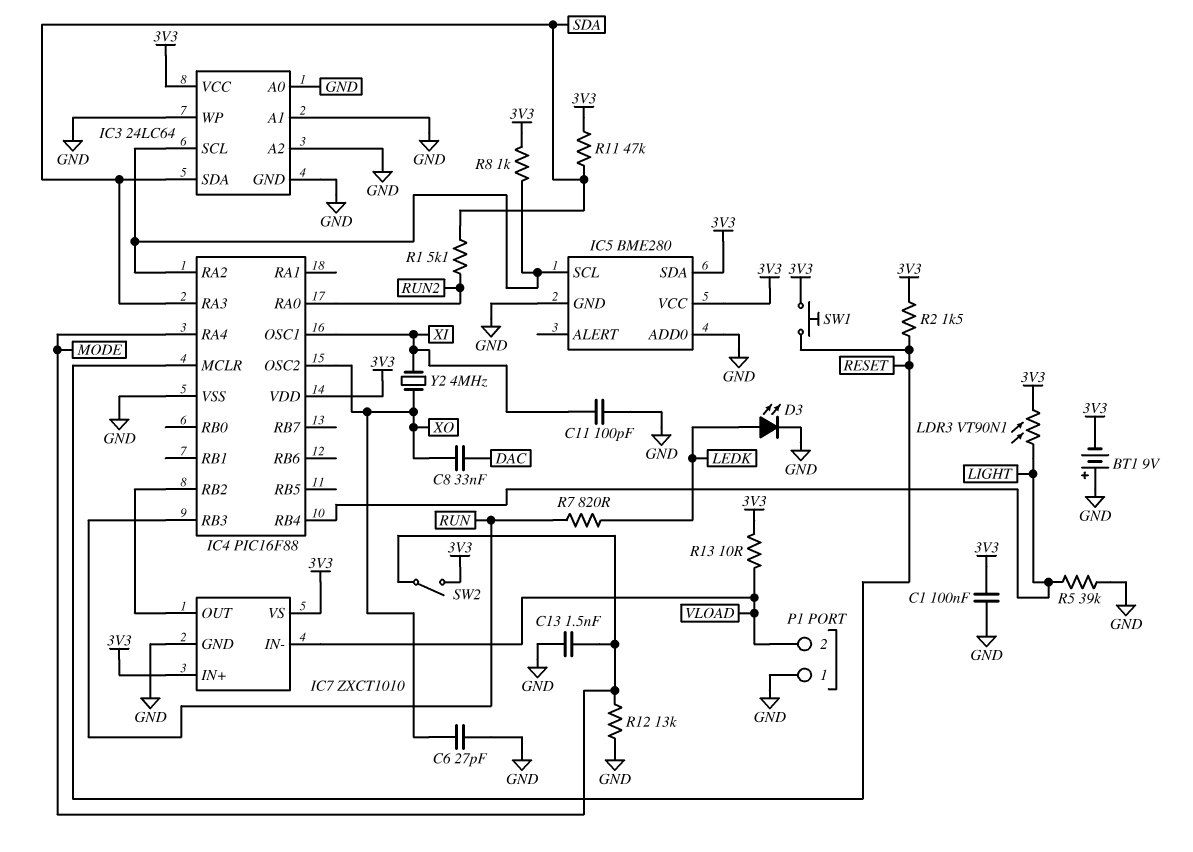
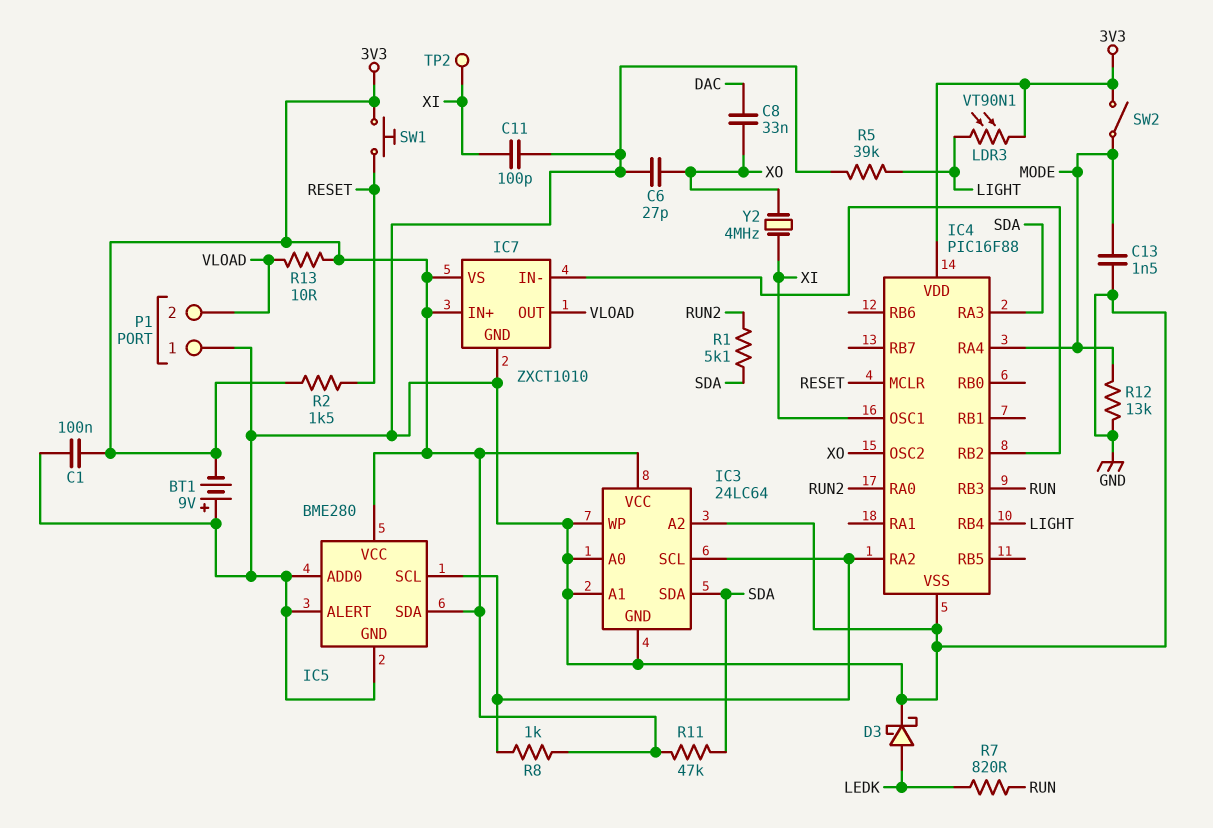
D3: LED (A LEDK, K GND) -> schottky (A LEDK, K GND)
IC5 pin ALERT: none -> GND
IC7 pin IN-: VLOAD -> IC4/RB2
IC7 pin OUT: IC4/RB2 -> VLOAD
TP2: none -> test point (XI)

